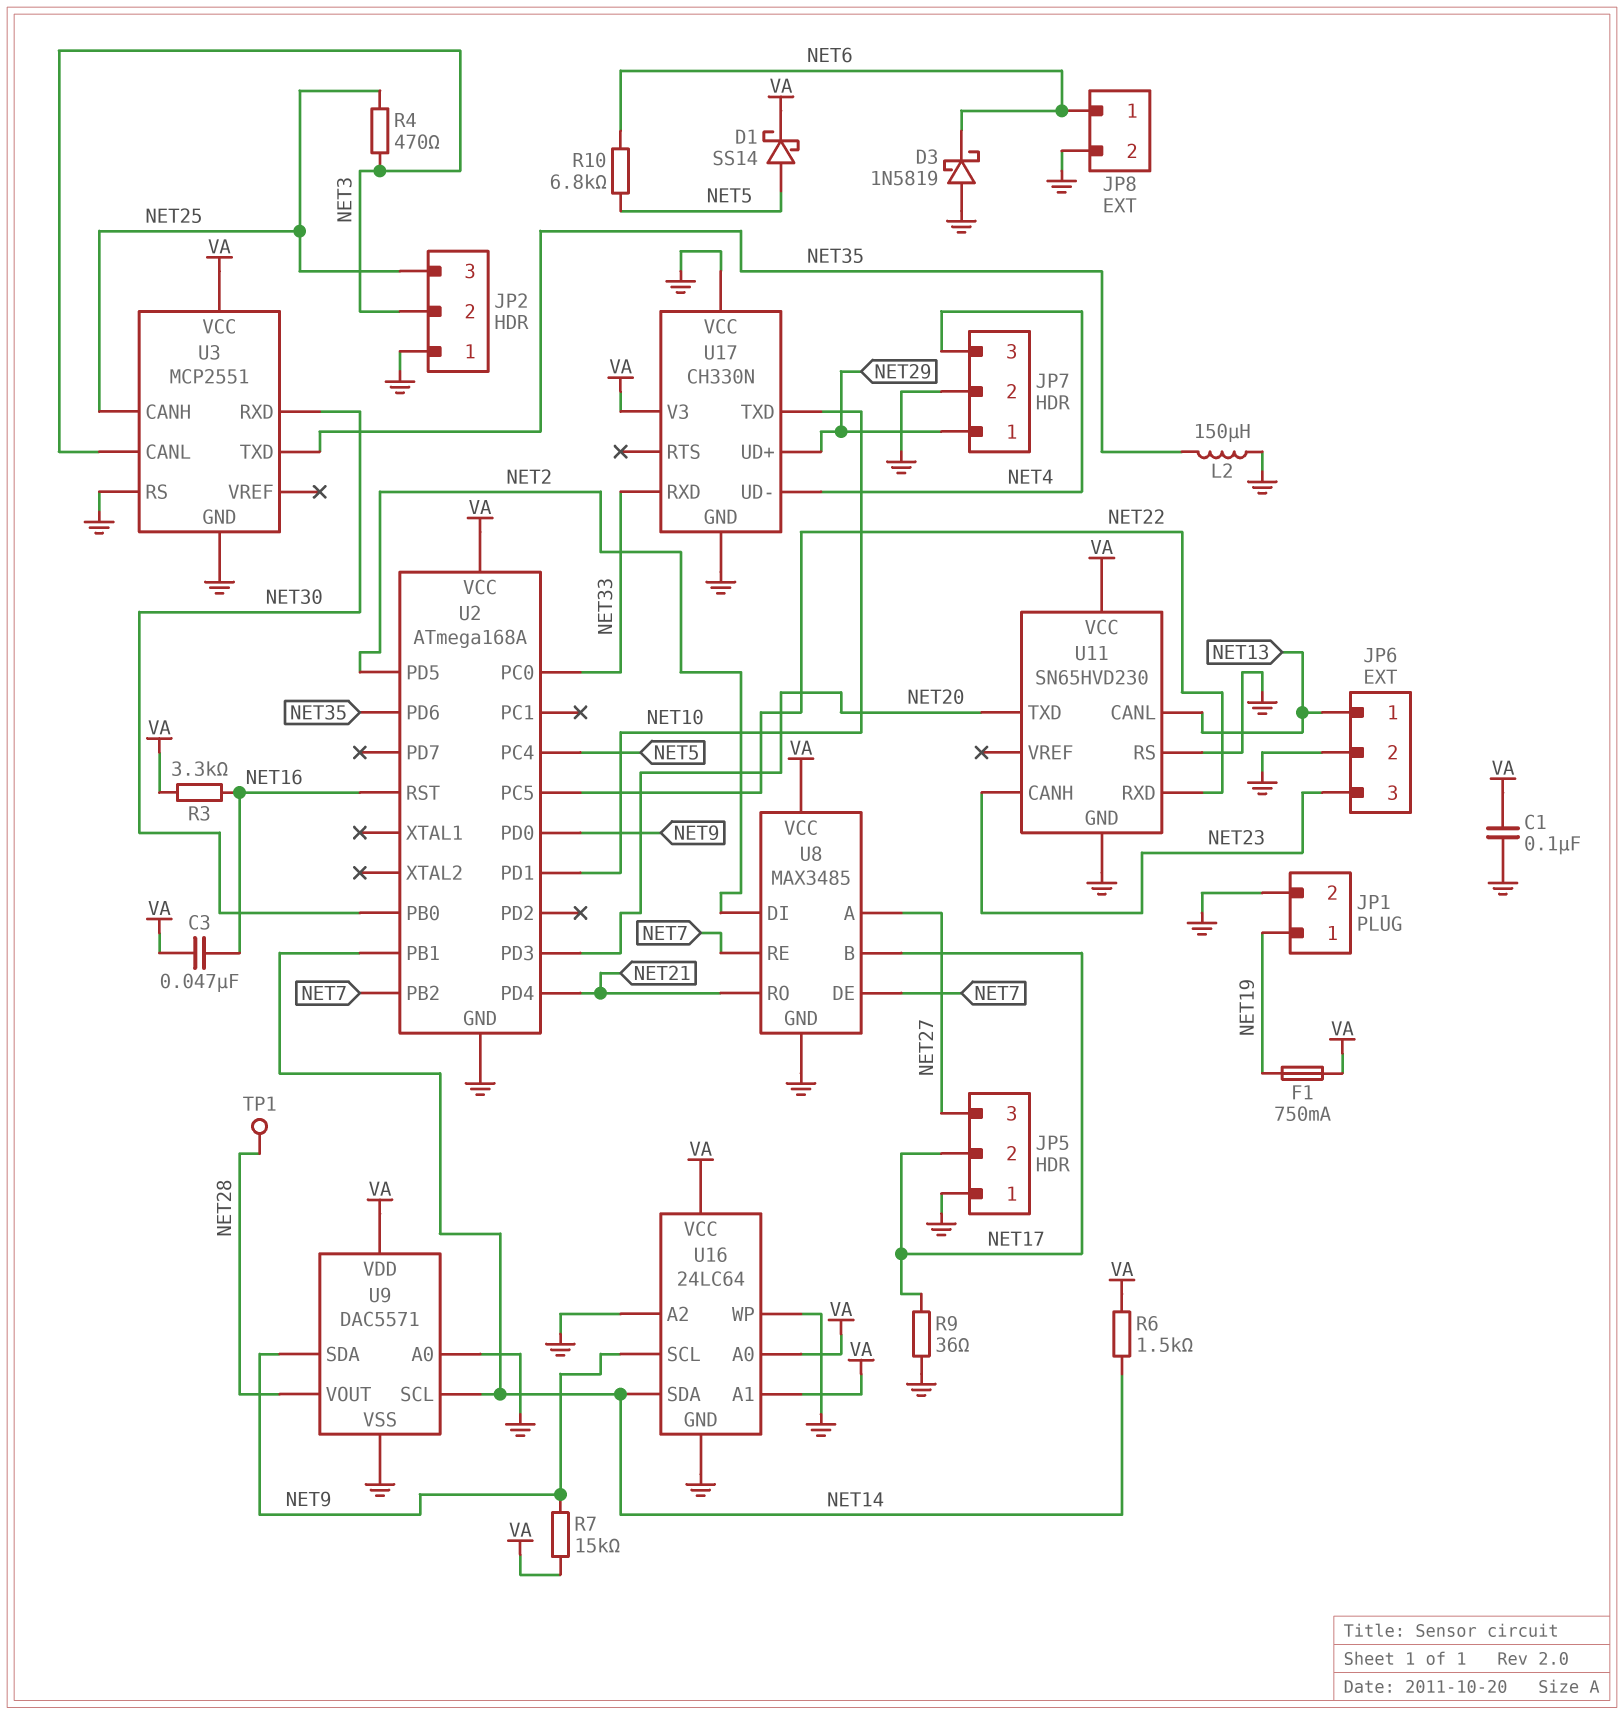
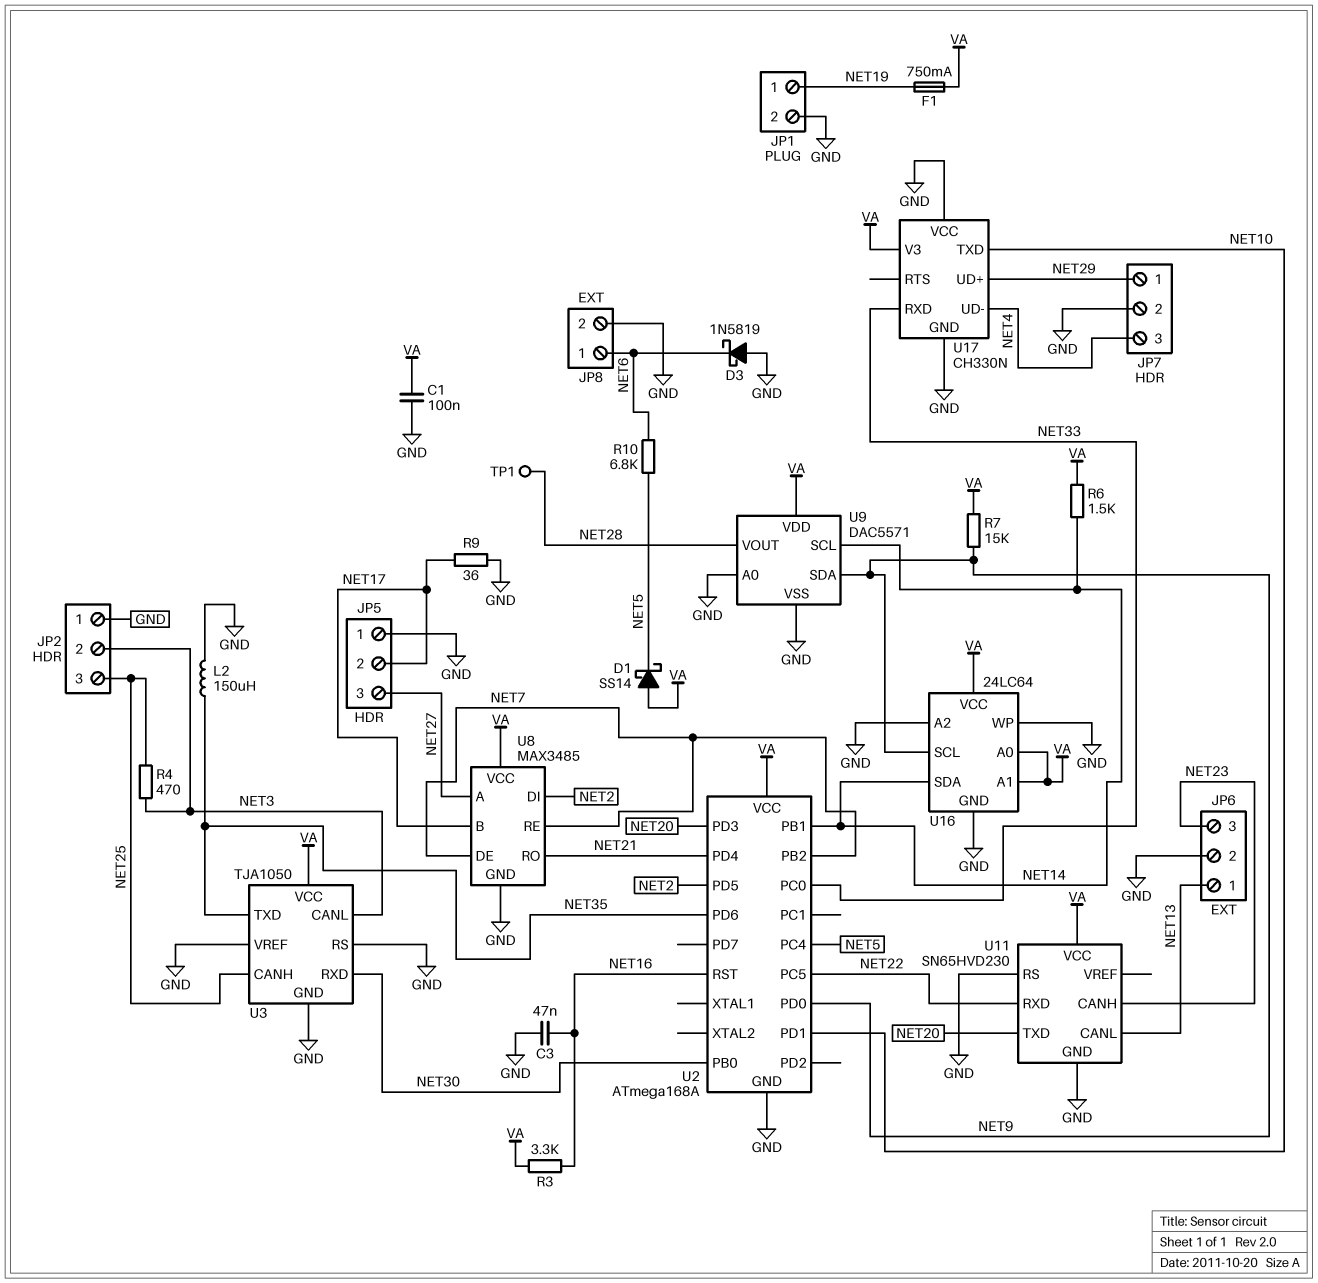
C3: 47nF (NET16, VA) -> 47nF (GND, NET16)
D1: schottky SS14 (A NET5, K VA) -> schottky SS14 (A VA, K NET5)
U3: MCP2551 -> TJA1050
U3 pin VREF: none -> GND

